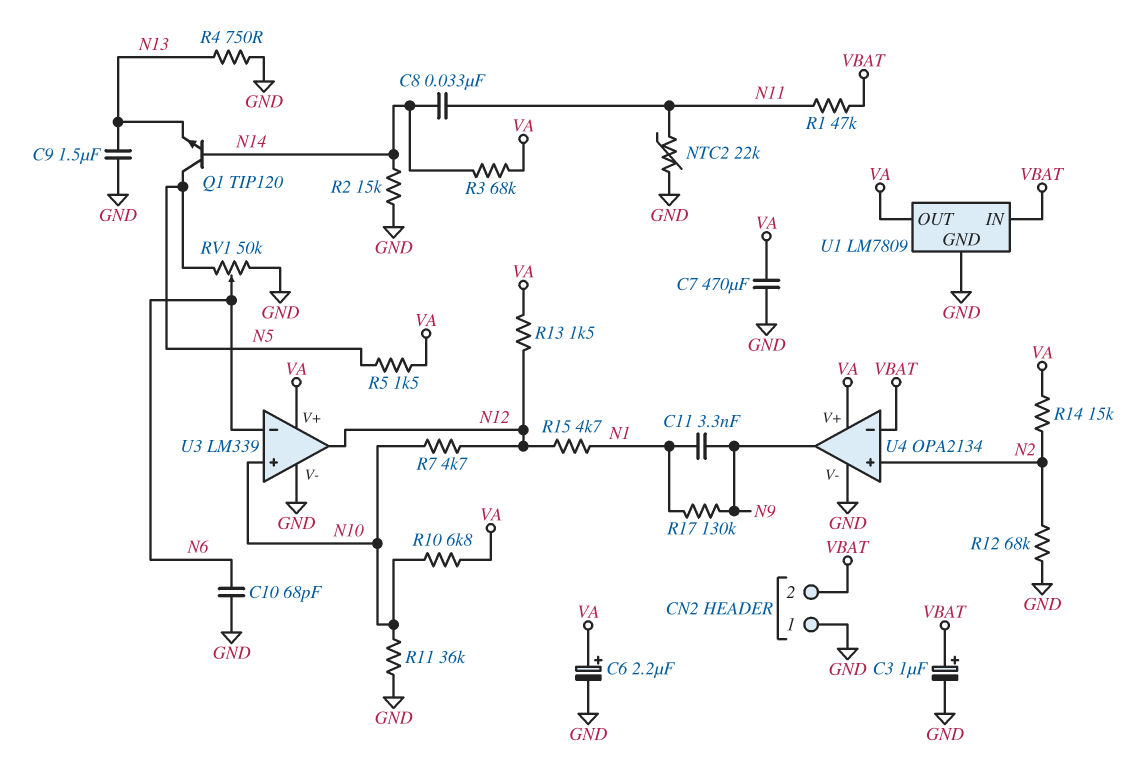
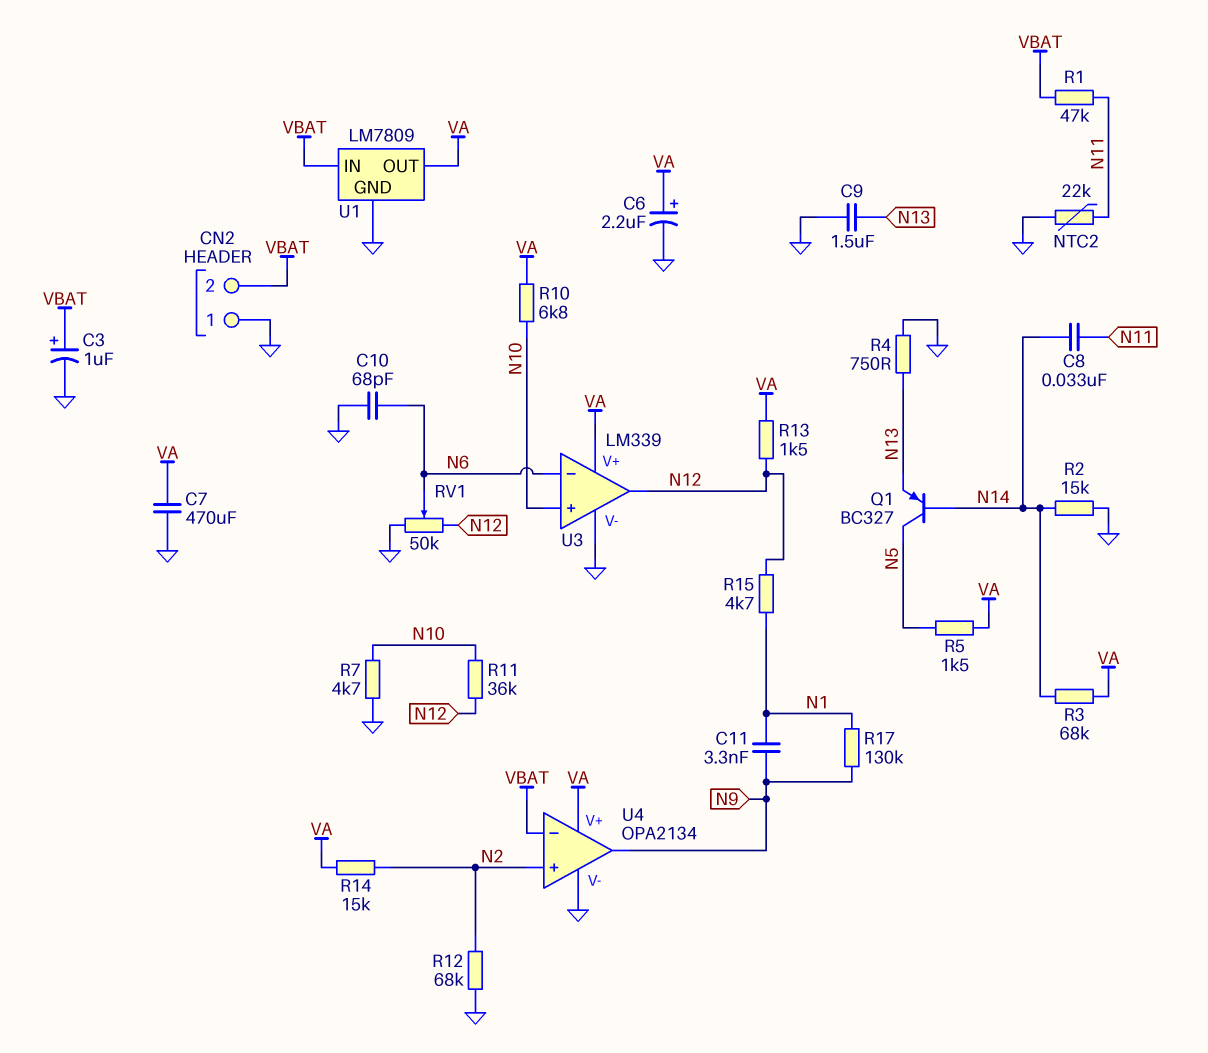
Q1: NPN TIP120 (B N14, C N5, E N13) -> PNP BC327 (B N14, C N5, E N13)
R7: 4.7k (N10, N12) -> 4.7k (GND, N10)
R11: 36k (GND, N10) -> 36k (N10, N12)
RV1: 50k (GND, N5, wiper N6) -> 50k (GND, N12, wiper N6)

